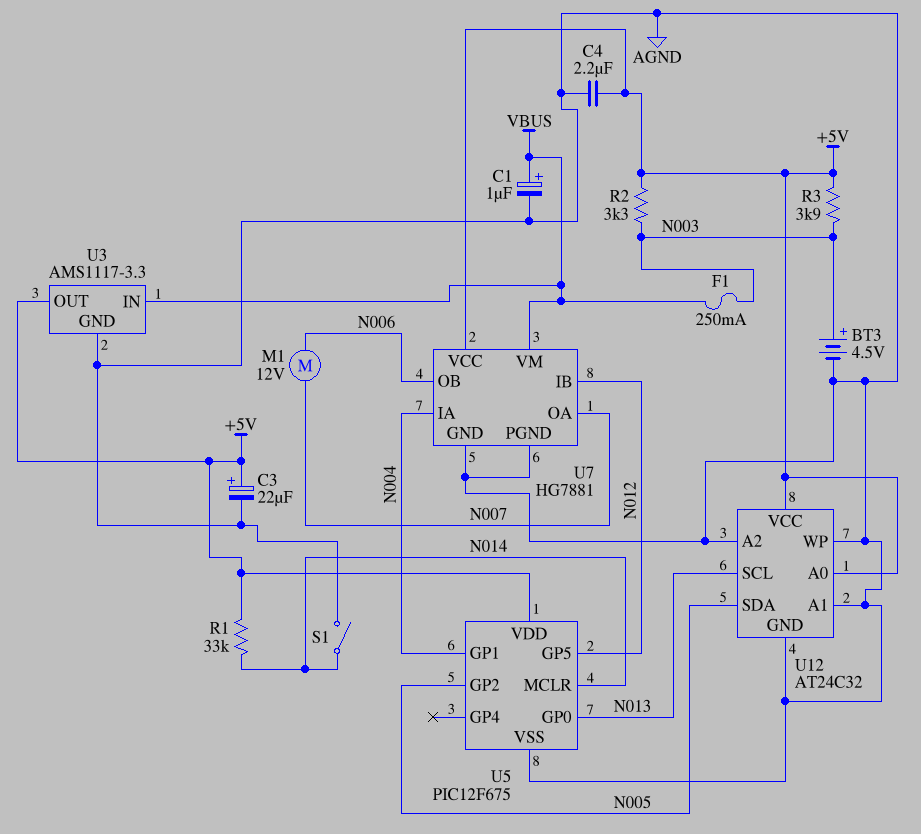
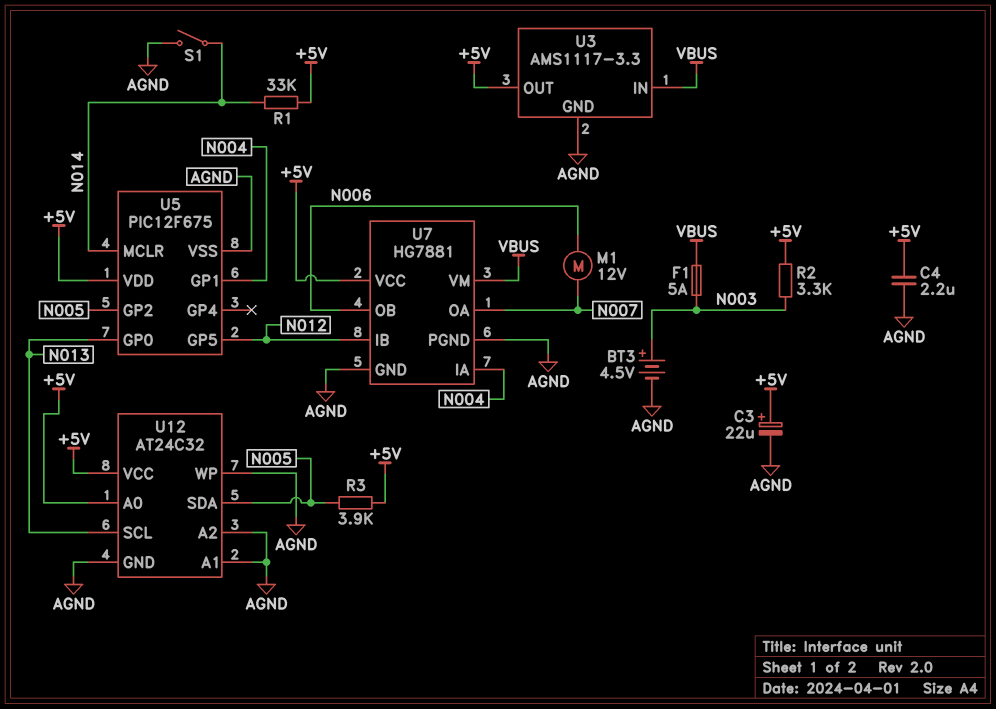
C1: 1uF (plus VBUS, minus AGND) -> none
F1: 250mA (N003, VBUS) -> 5A (N003, VBUS)
R3: 3.9k (+5V, N003) -> 3.9k (+5V, N005)

